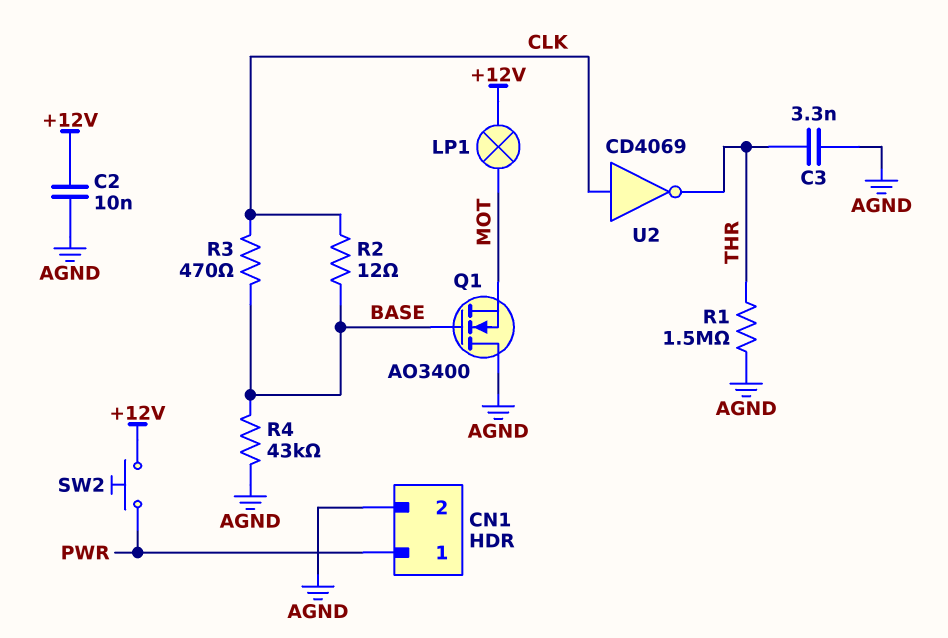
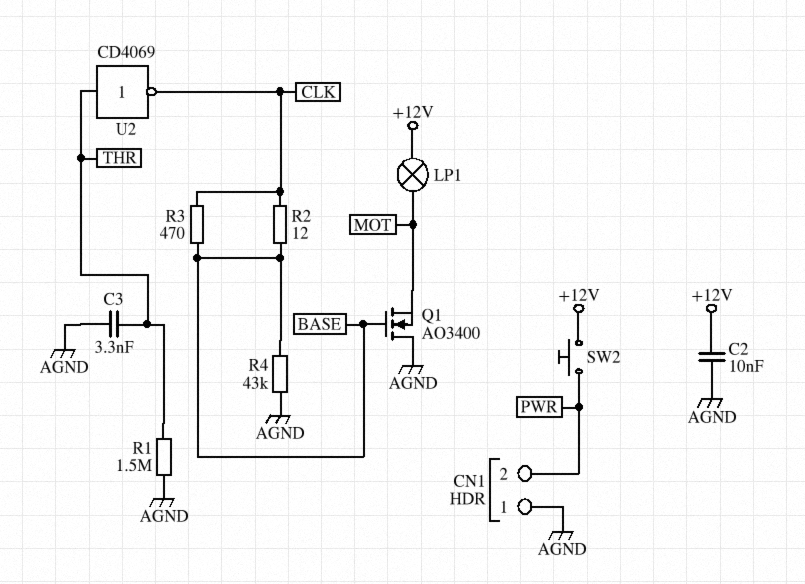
CN1 pin 1: PWR -> AGND
CN1 pin 2: AGND -> PWR
U2: NOT CD4069 (in CLK, out THR) -> NOT CD4069 (in THR, out CLK)

